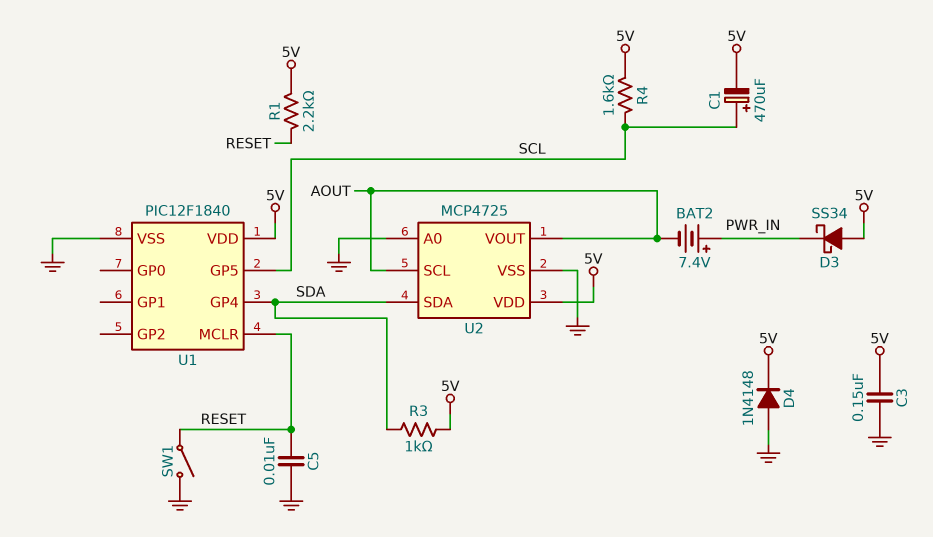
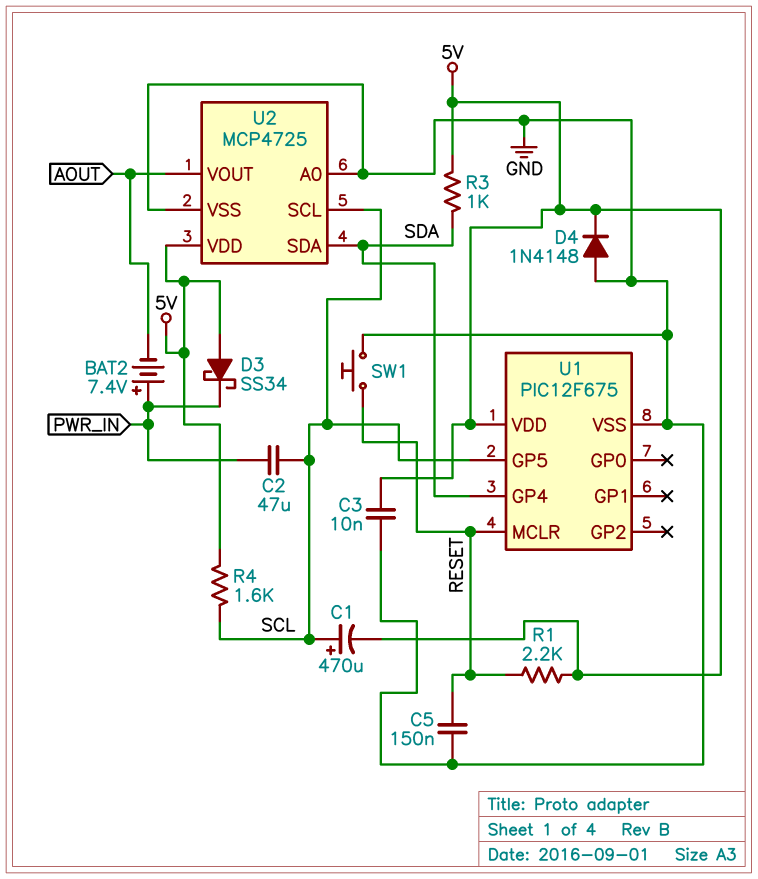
C2: none -> 47uF (PWR_IN, SCL)
C3: 150nF (5V, GND) -> 10nF (5V, GND)
C5: 10nF (GND, RESET) -> 150nF (GND, RESET)
SW1: switch (GND, RESET) -> button (GND, RESET)
U1: PIC12F1840 -> PIC12F675
U2 pin SCL: AOUT -> SCL

